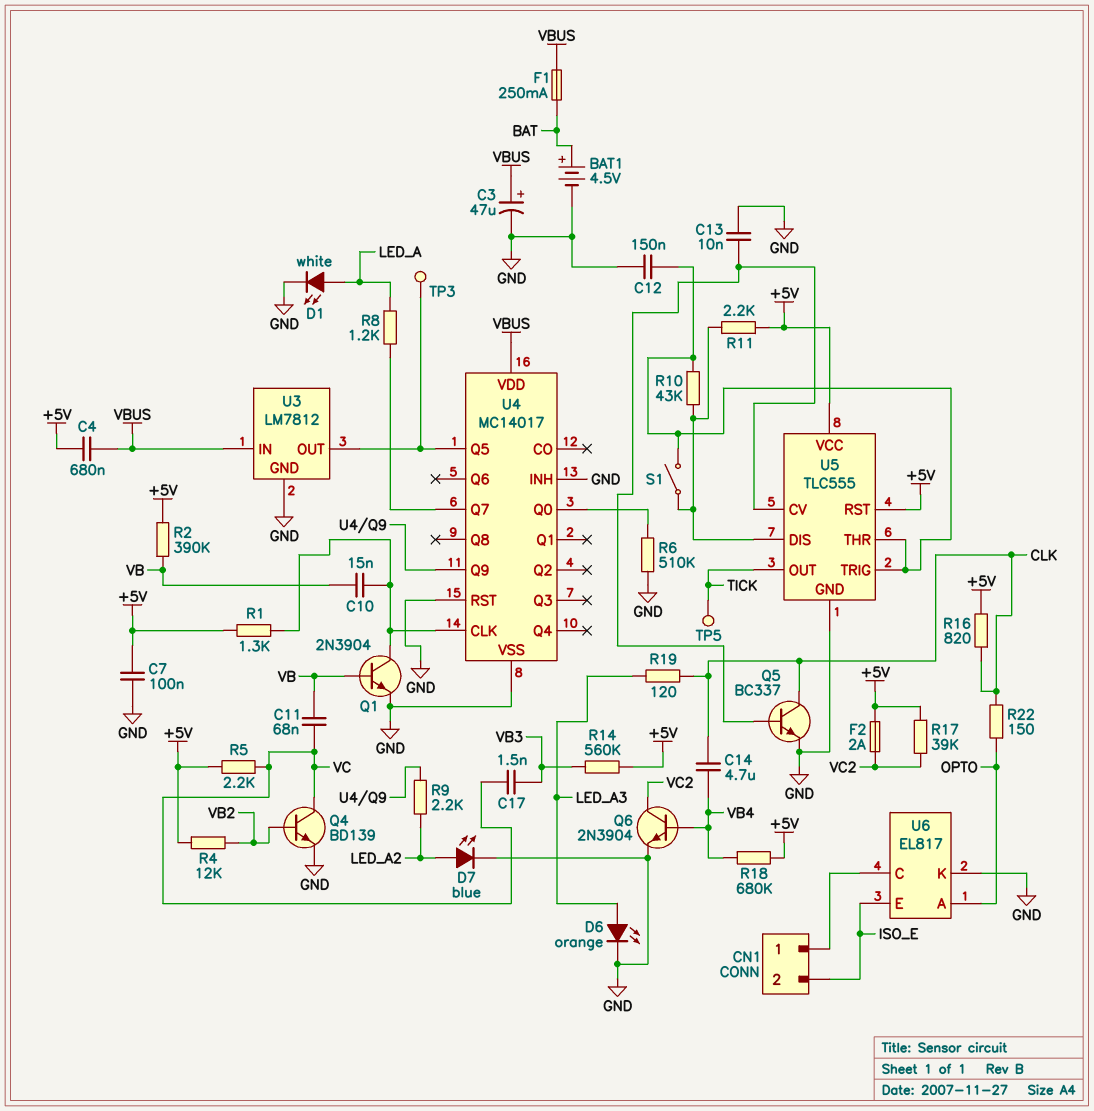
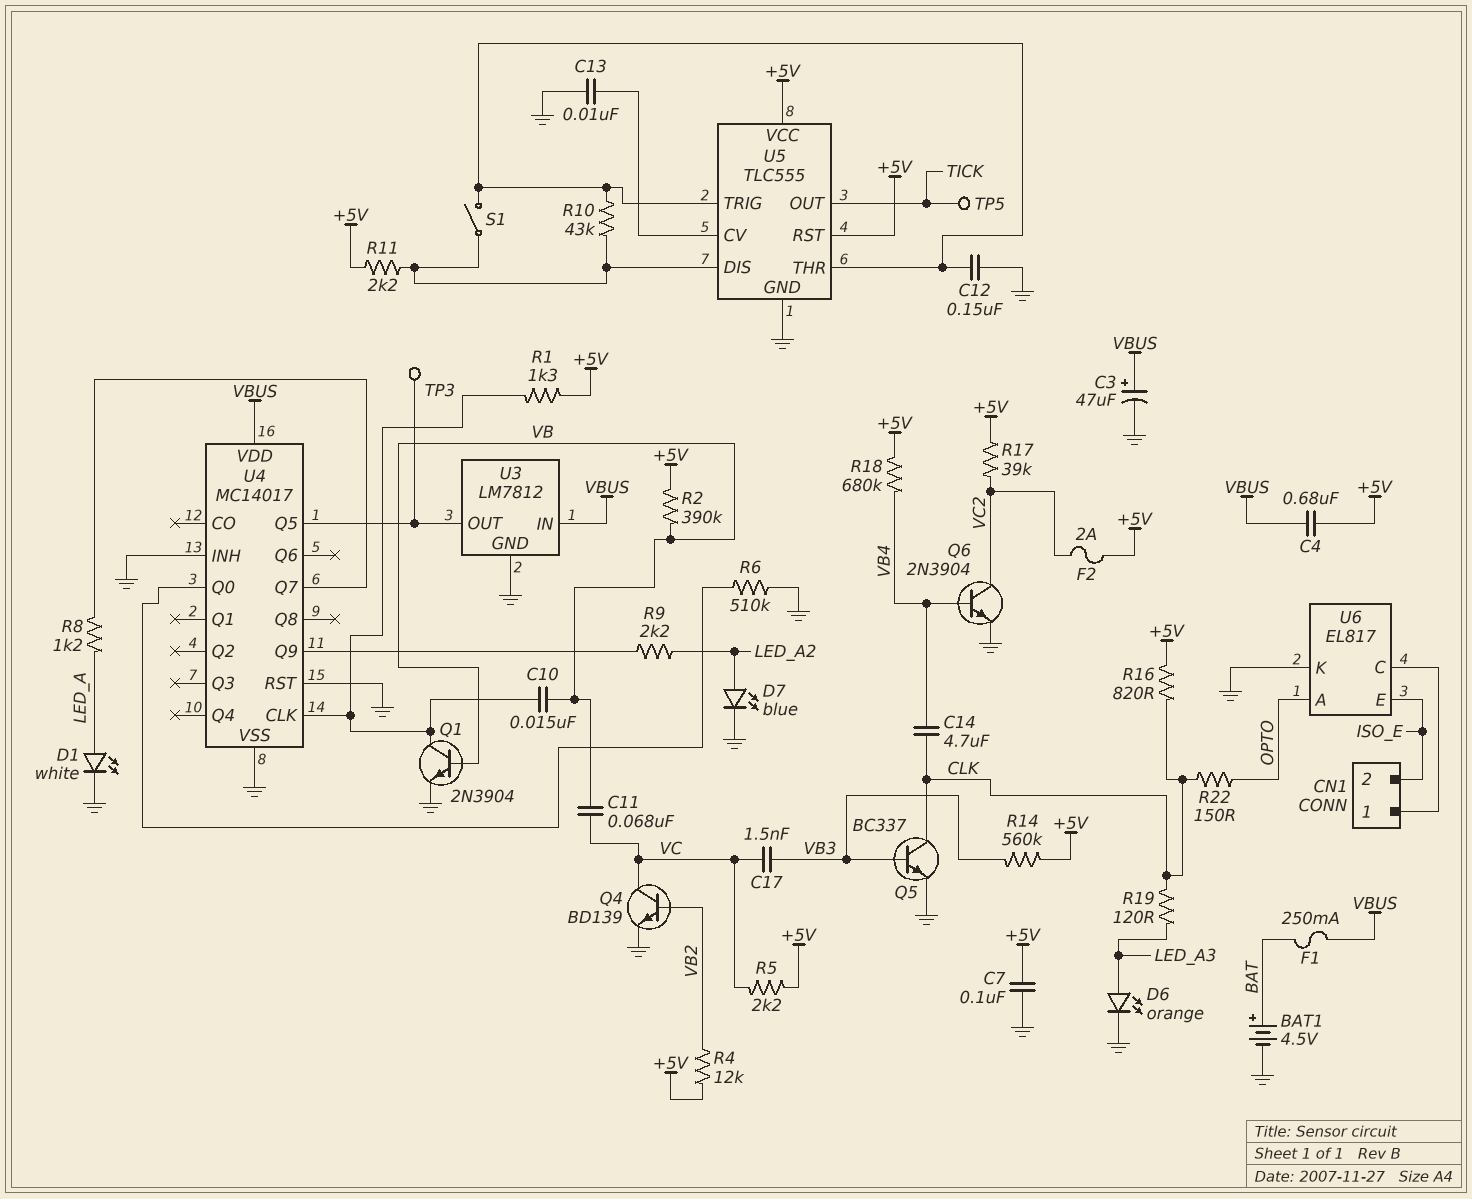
Q5: NPN BC337 (B U5/CV, C CLK, E GND) -> NPN BC337 (B VB3, C CLK, E GND)

